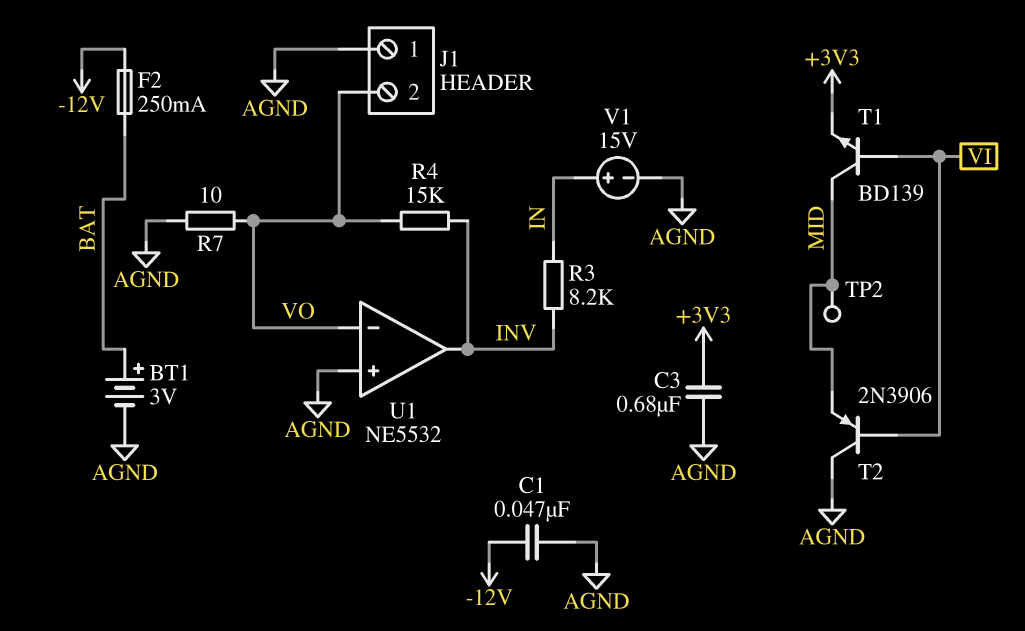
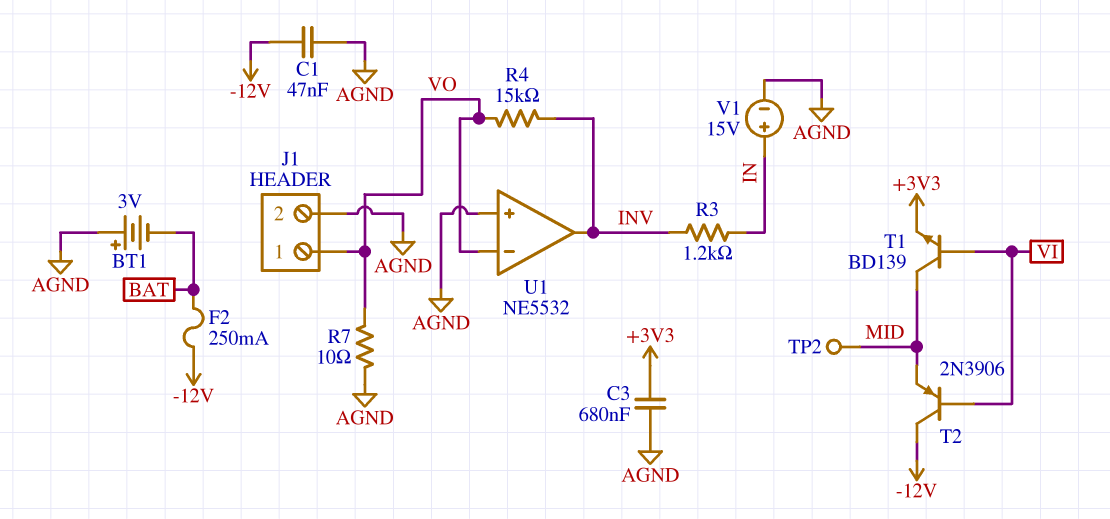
BT1: 3V (plus BAT, minus AGND) -> 3V (plus AGND, minus BAT)
J1 pin 1: AGND -> VO
J1 pin 2: VO -> AGND
R3: 8.2k (IN, INV) -> 1.2k (IN, INV)
T2: PNP 2N3906 (B VI, C AGND, E MID) -> PNP 2N3906 (B VI, C -12V, E MID)

